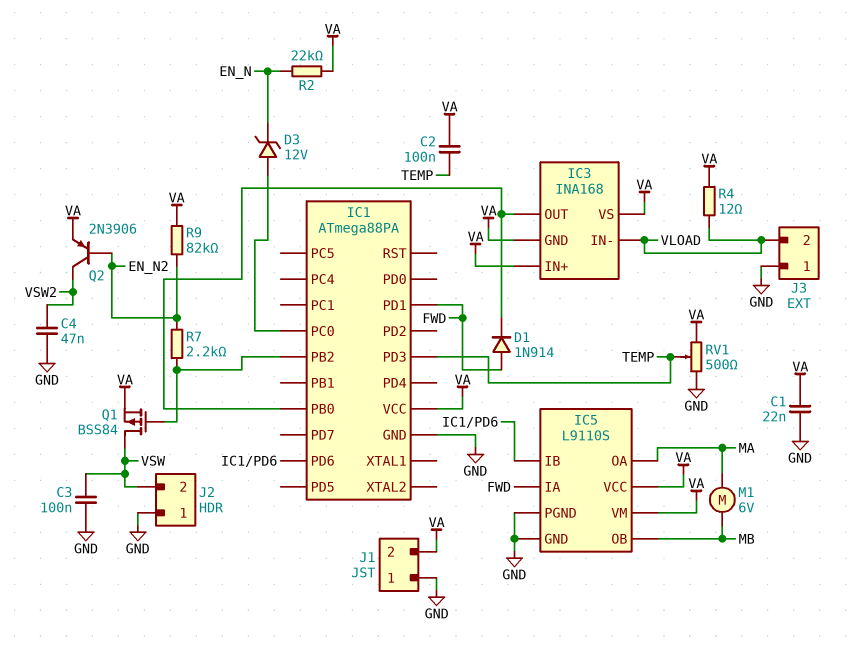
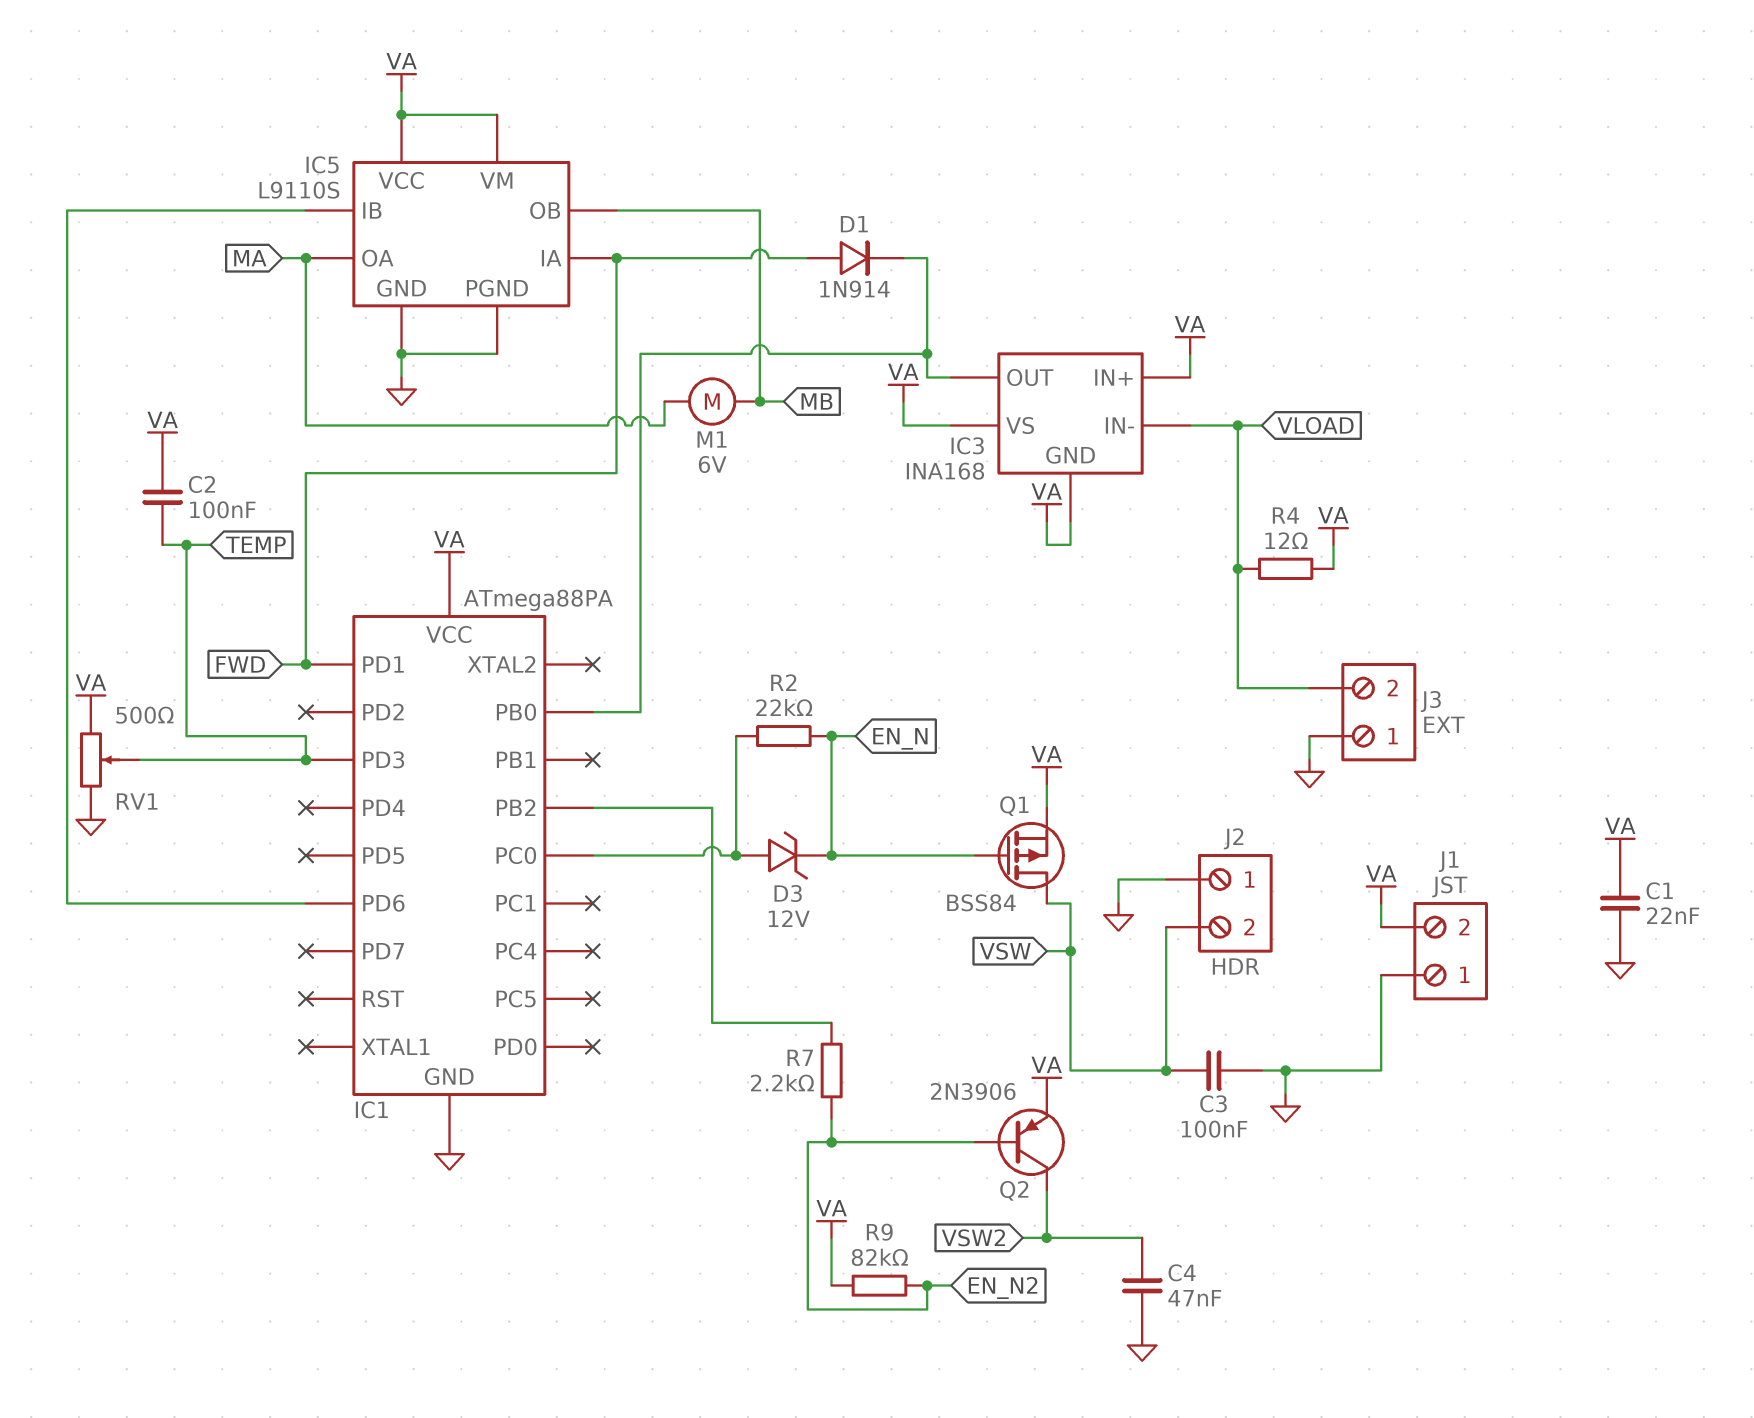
Q1: PMOS BSS84 (G IC1/PB2, D VSW, S VA) -> PMOS BSS84 (G EN_N, D VSW, S VA)
R2: 22k (EN_N, VA) -> 22k (EN_N, IC1/PC0)

